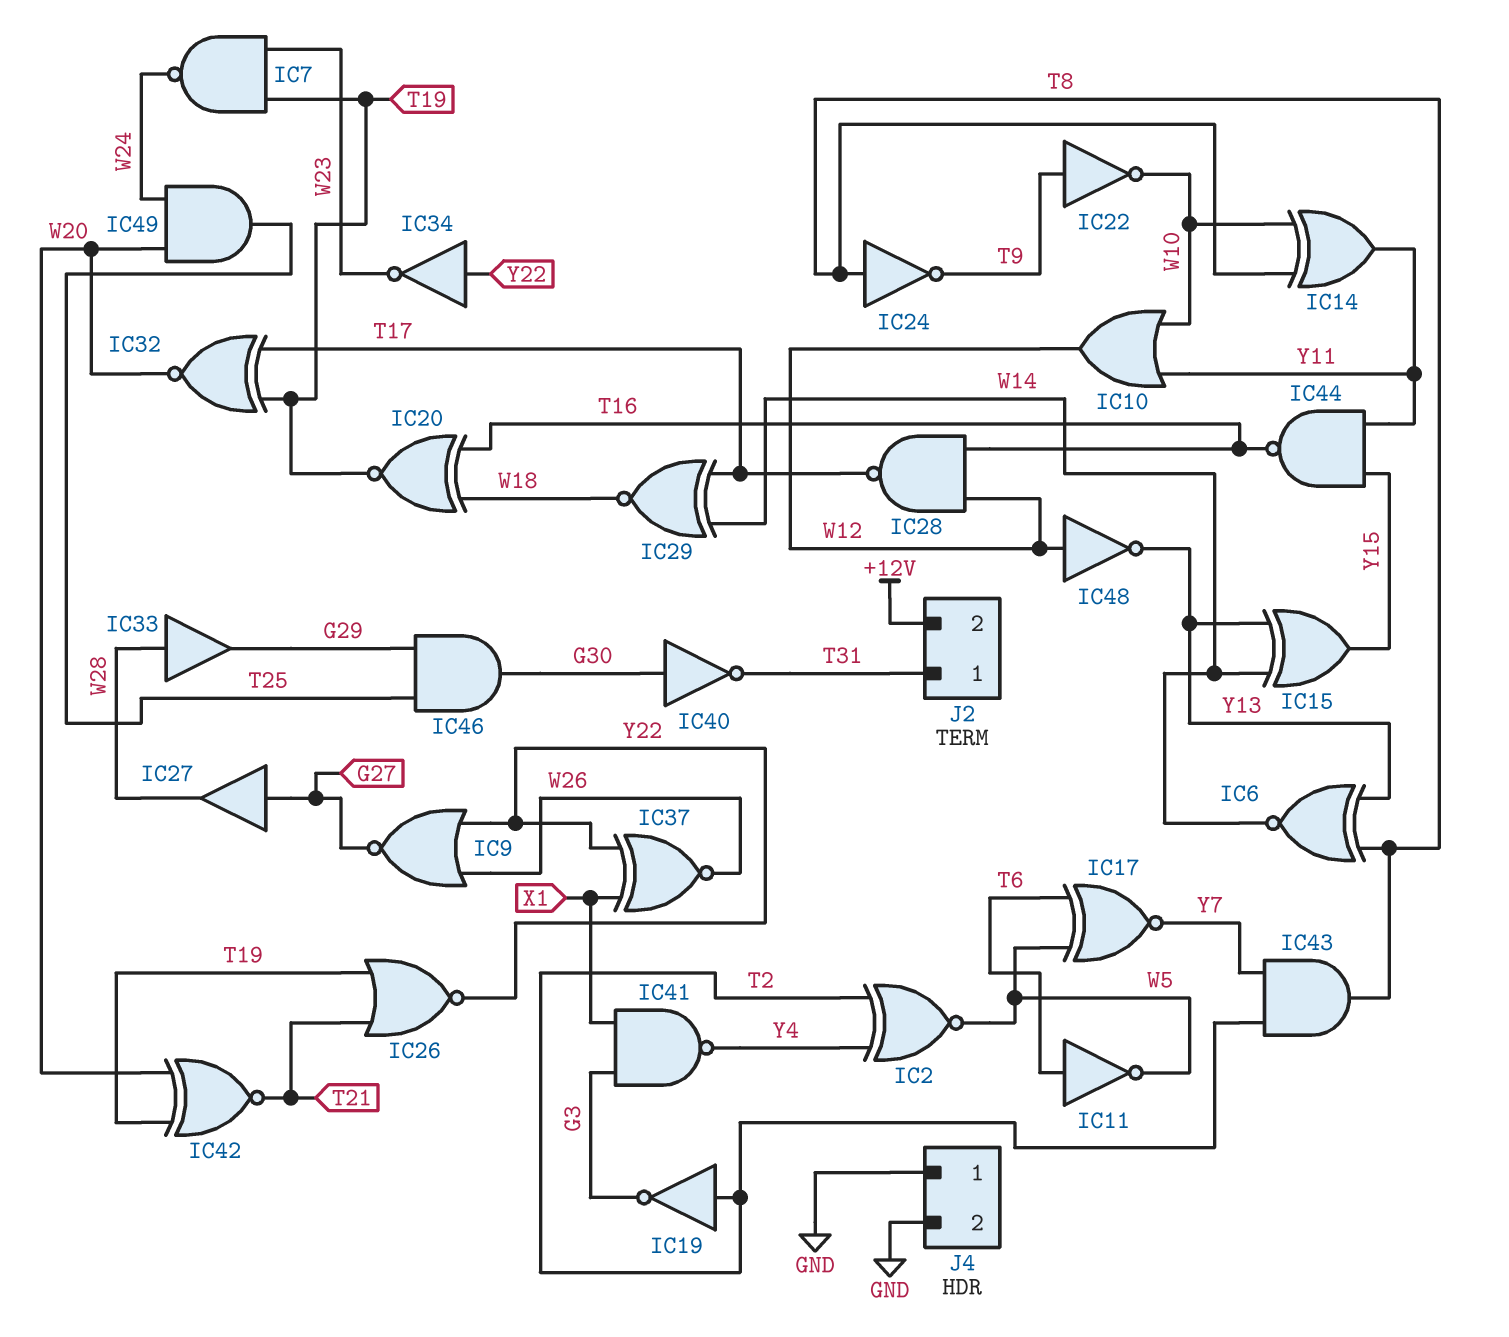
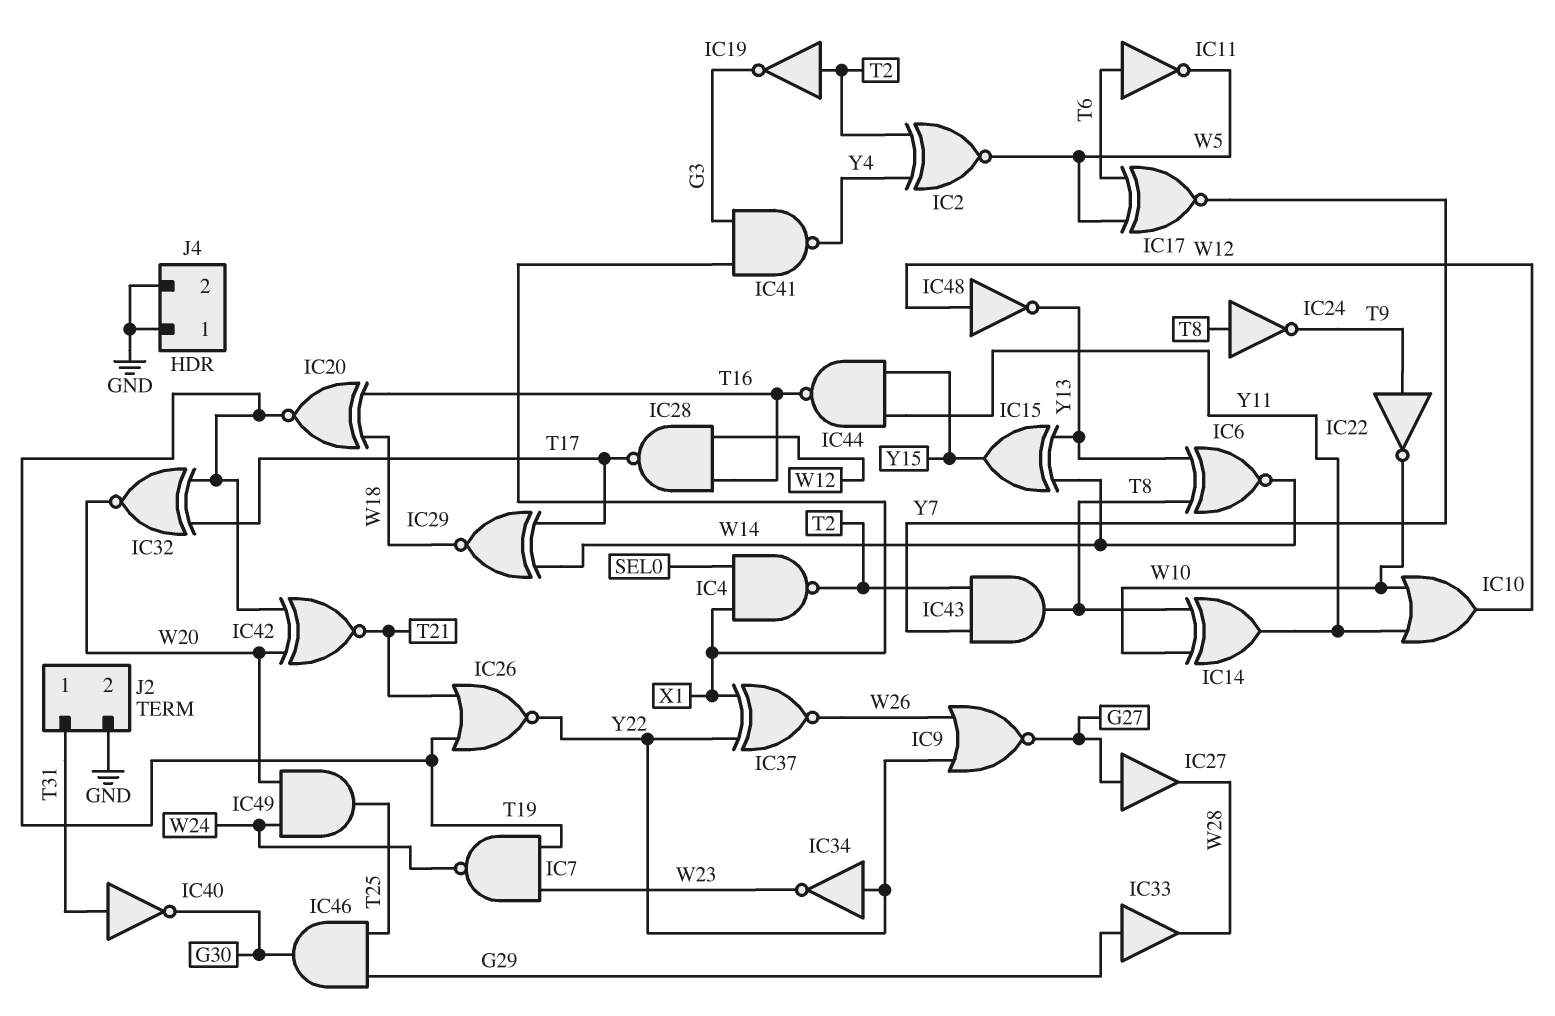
IC4: none -> NAND (in SEL0, in X1, out T2)
IC33: buffer (in W28, out G29) -> buffer (in G29, out W28)
IC40: NOT (in G30, out T31) -> NOT (in T31, out G30)
J2 pin 2: +12V -> GND

